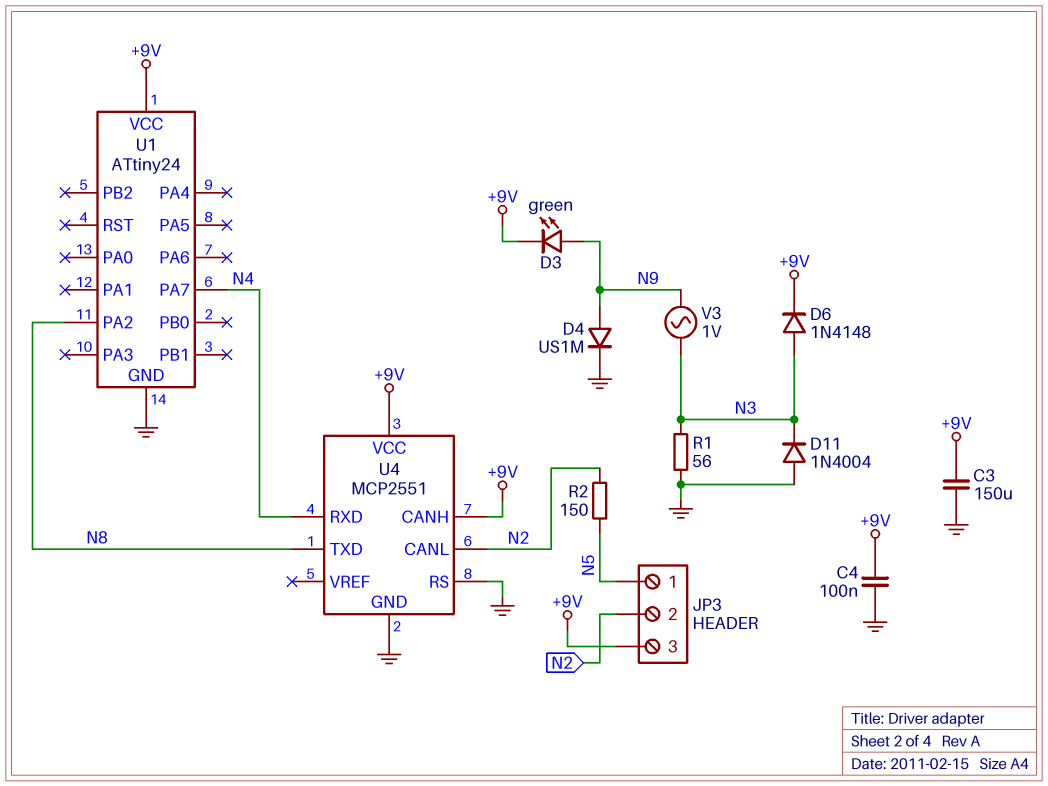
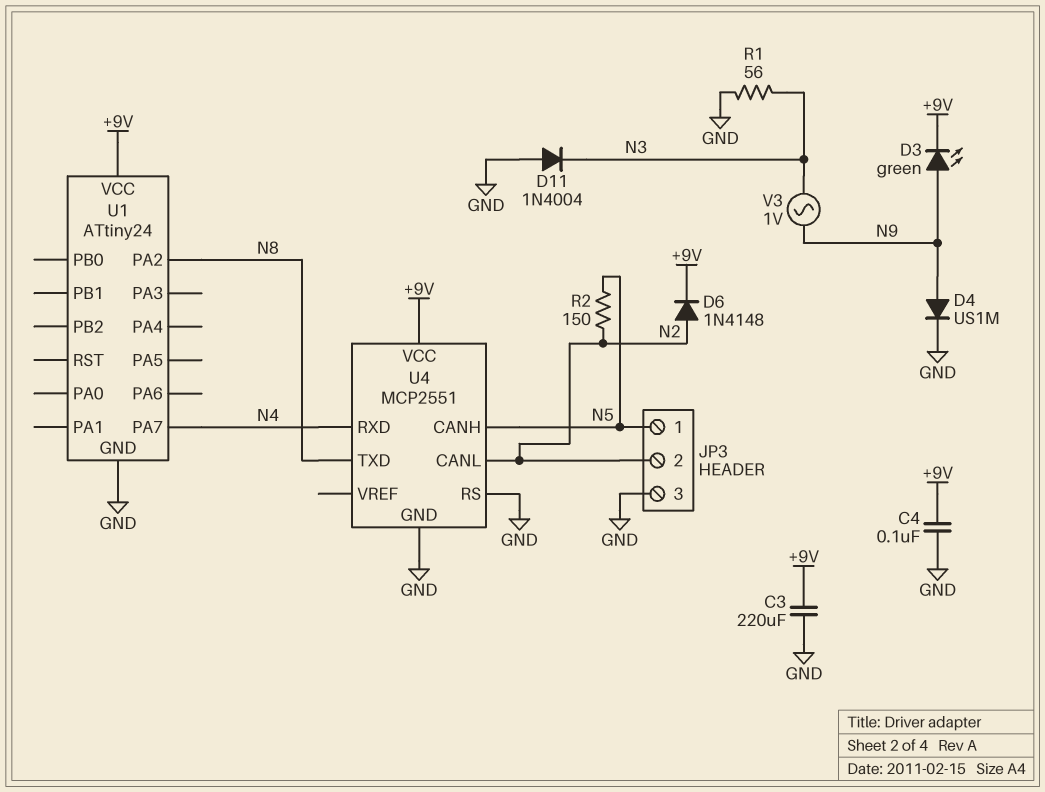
C3: 150uF (+9V, GND) -> 220uF (+9V, GND)
D6: diode 1N4148 (A N3, K +9V) -> diode 1N4148 (A N2, K +9V)
JP3 pin 3: +9V -> GND
U4 pin CANH: +9V -> N5

